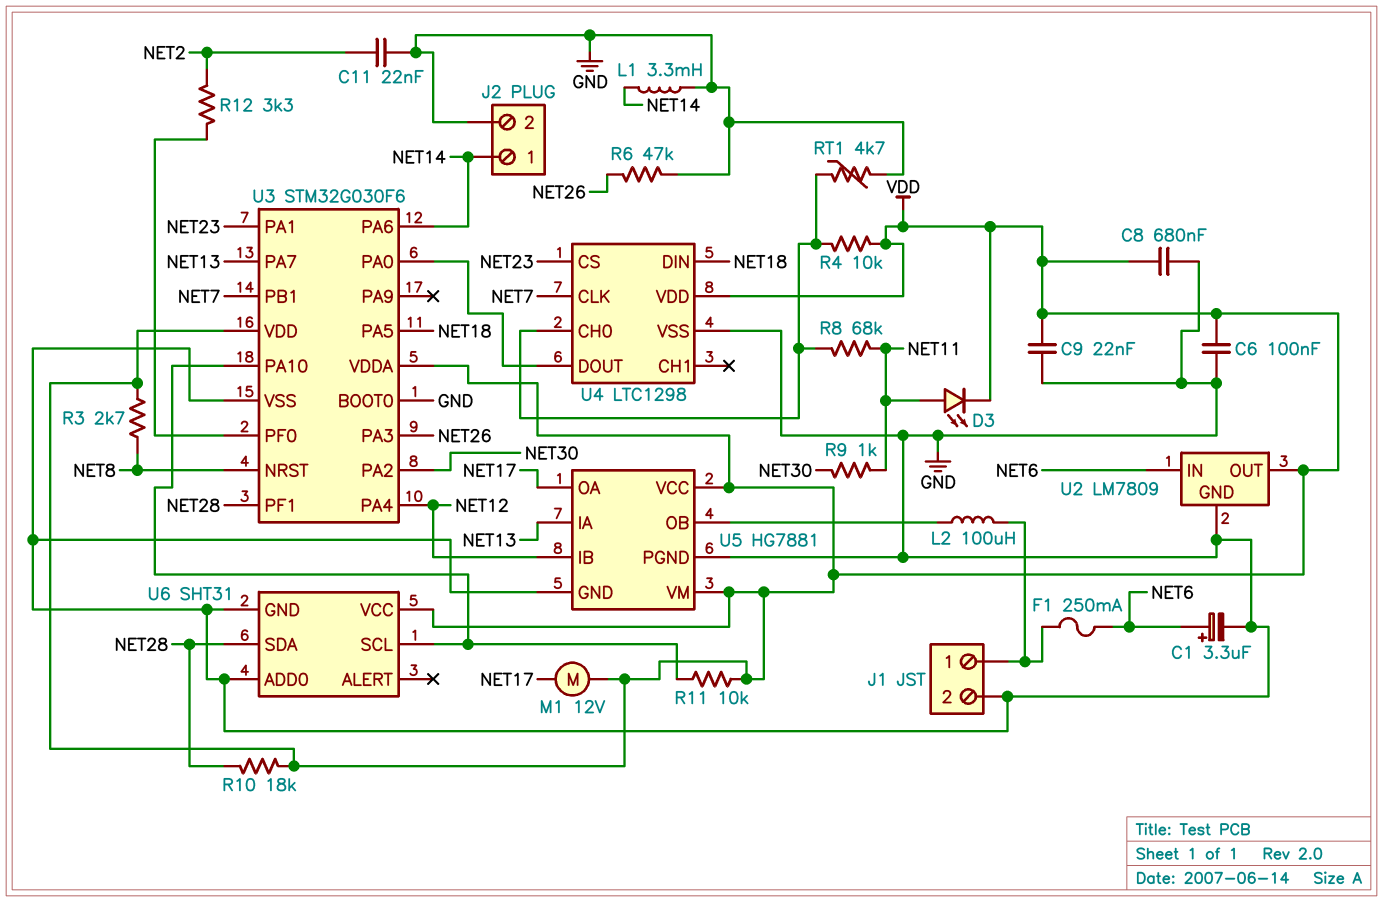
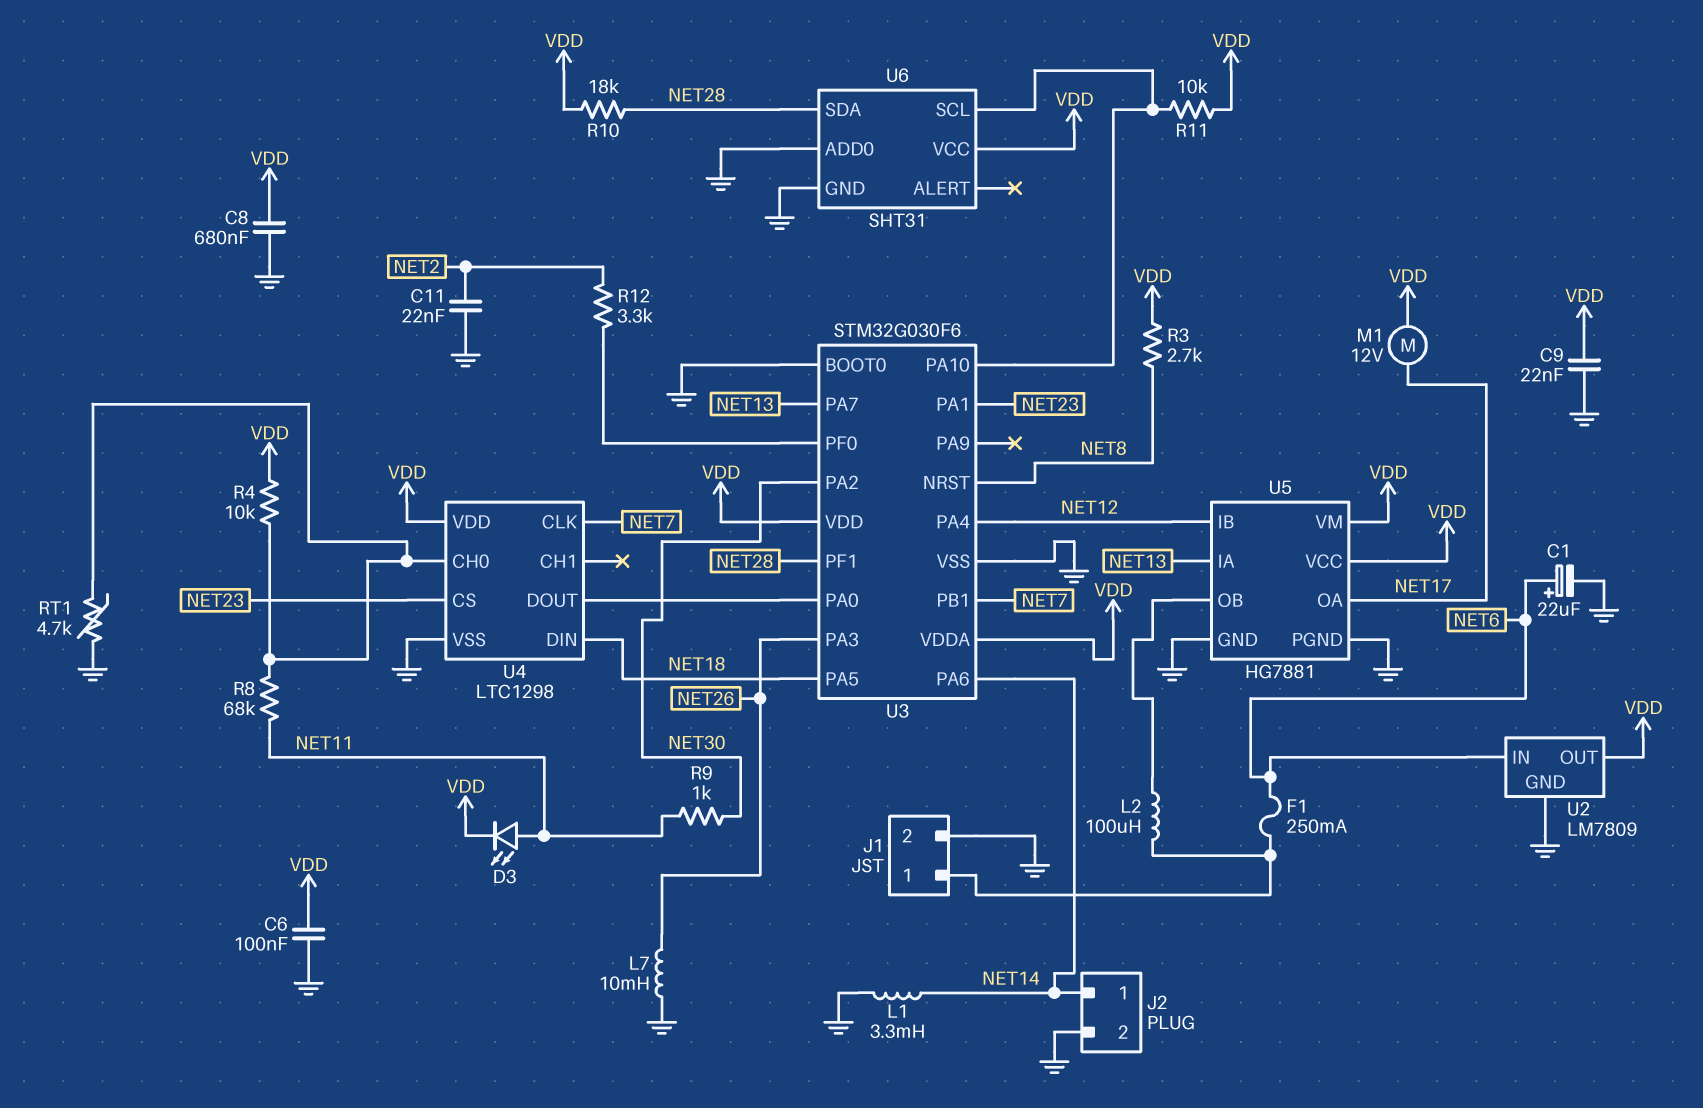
C1: 3.3uF (plus NET6, minus GND) -> 22uF (plus NET6, minus GND)
L7: none -> 10mH (GND, NET26)
R6: 47k (GND, NET26) -> none

